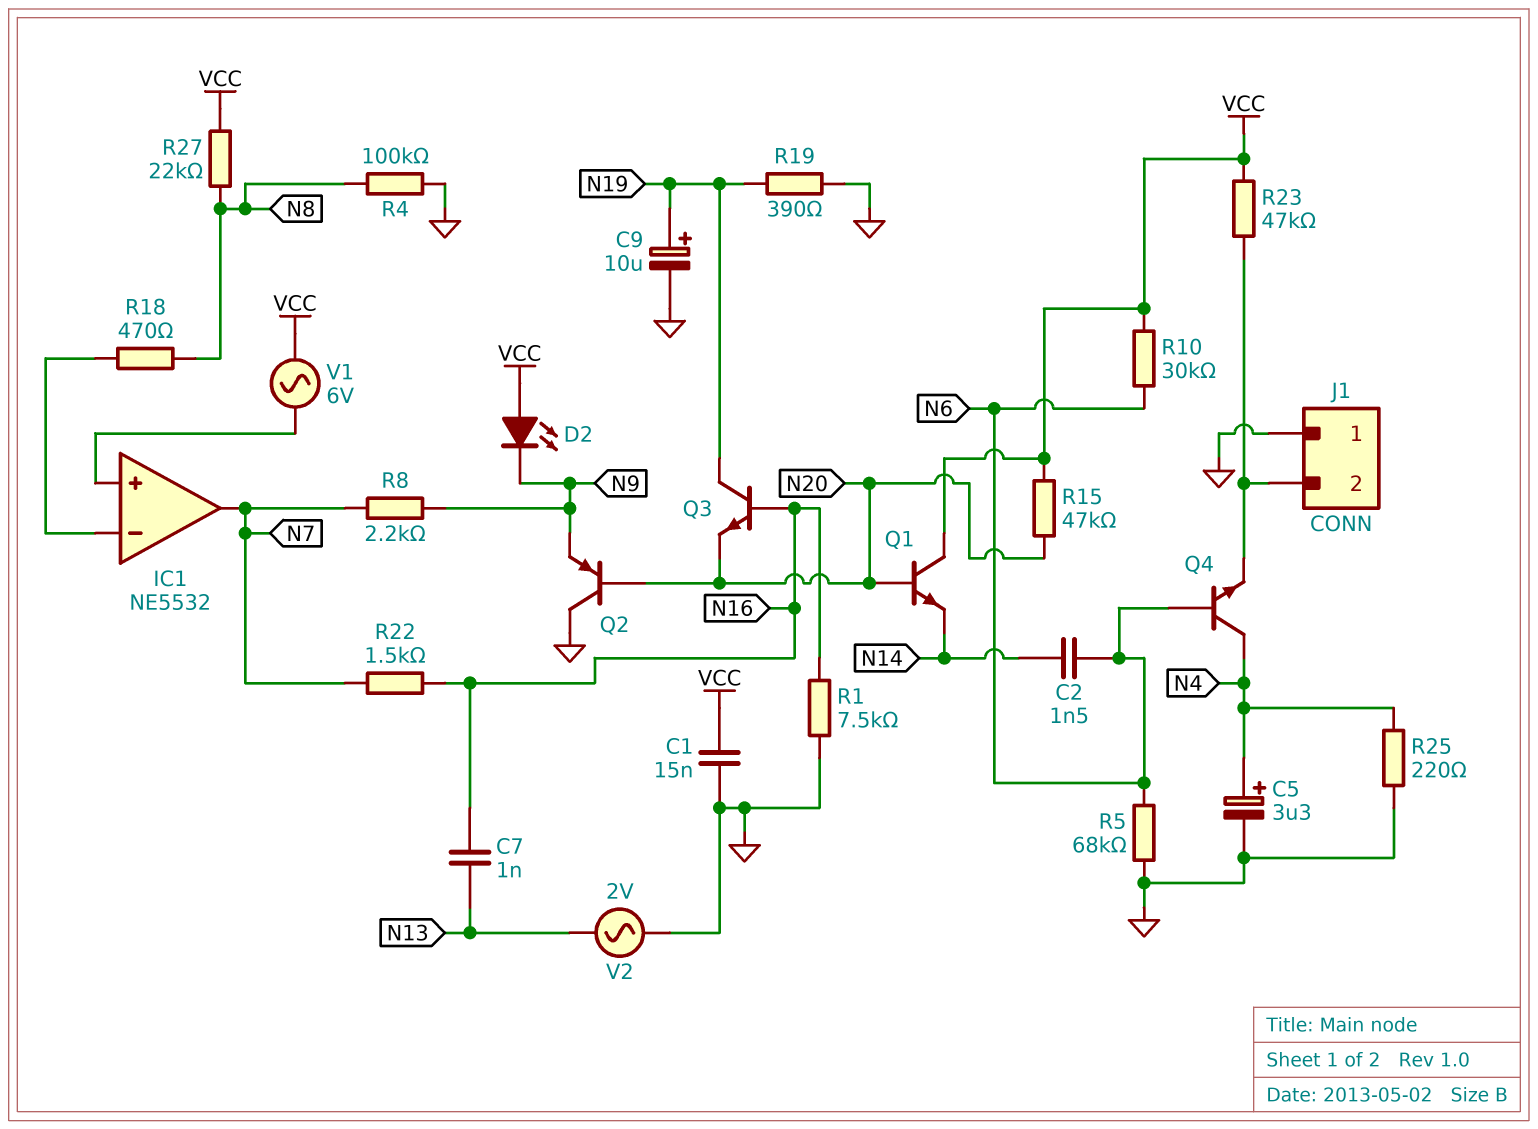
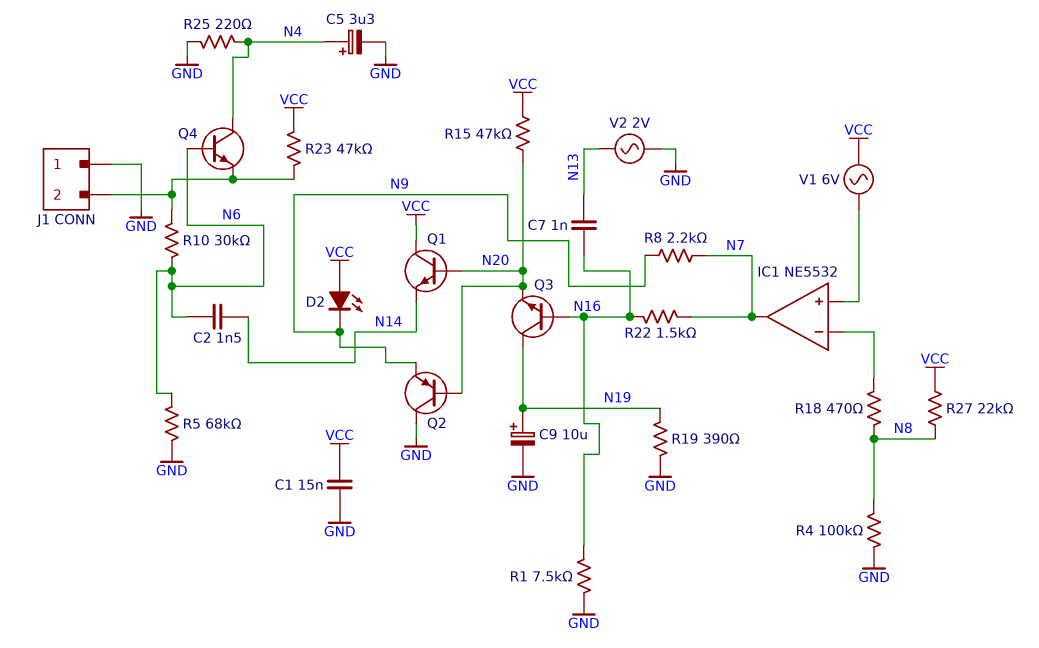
R10: 30k (N6, VCC) -> 30k (J1/2, N6)

